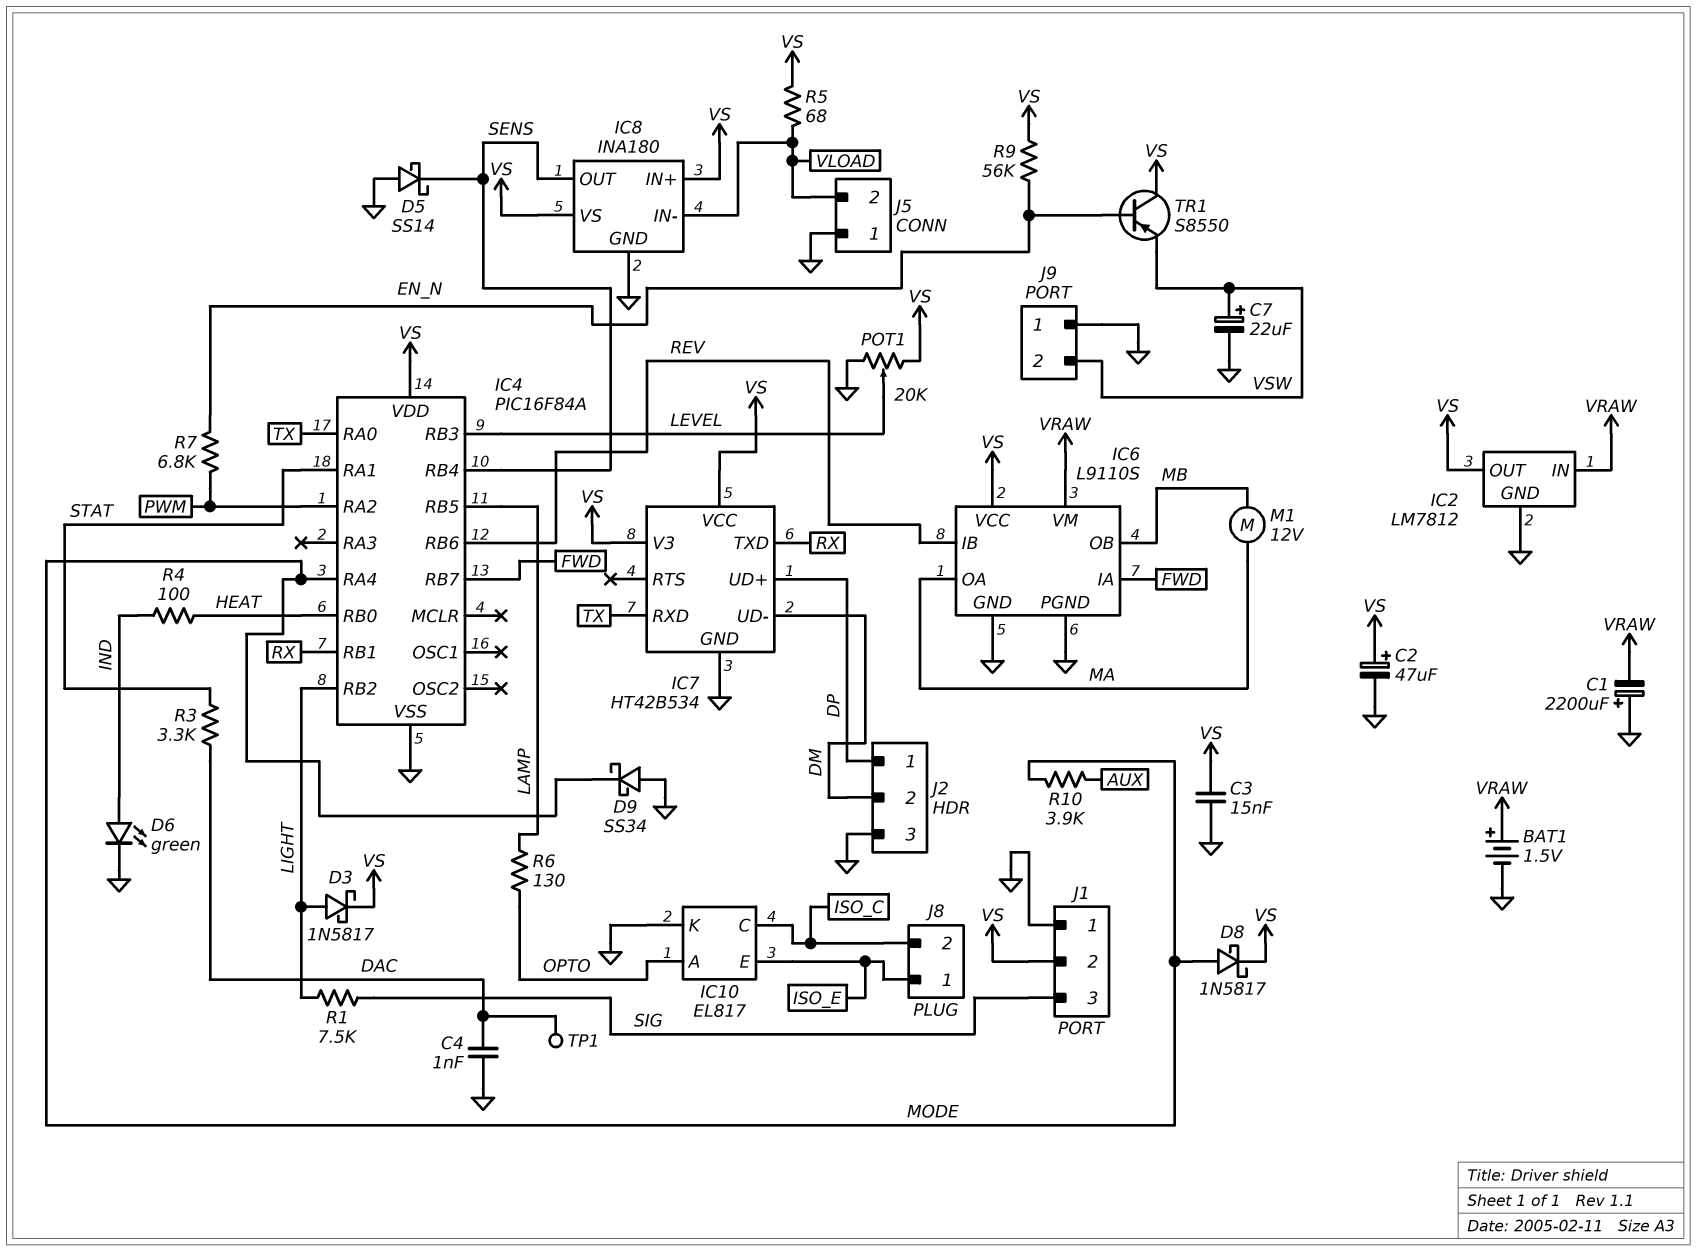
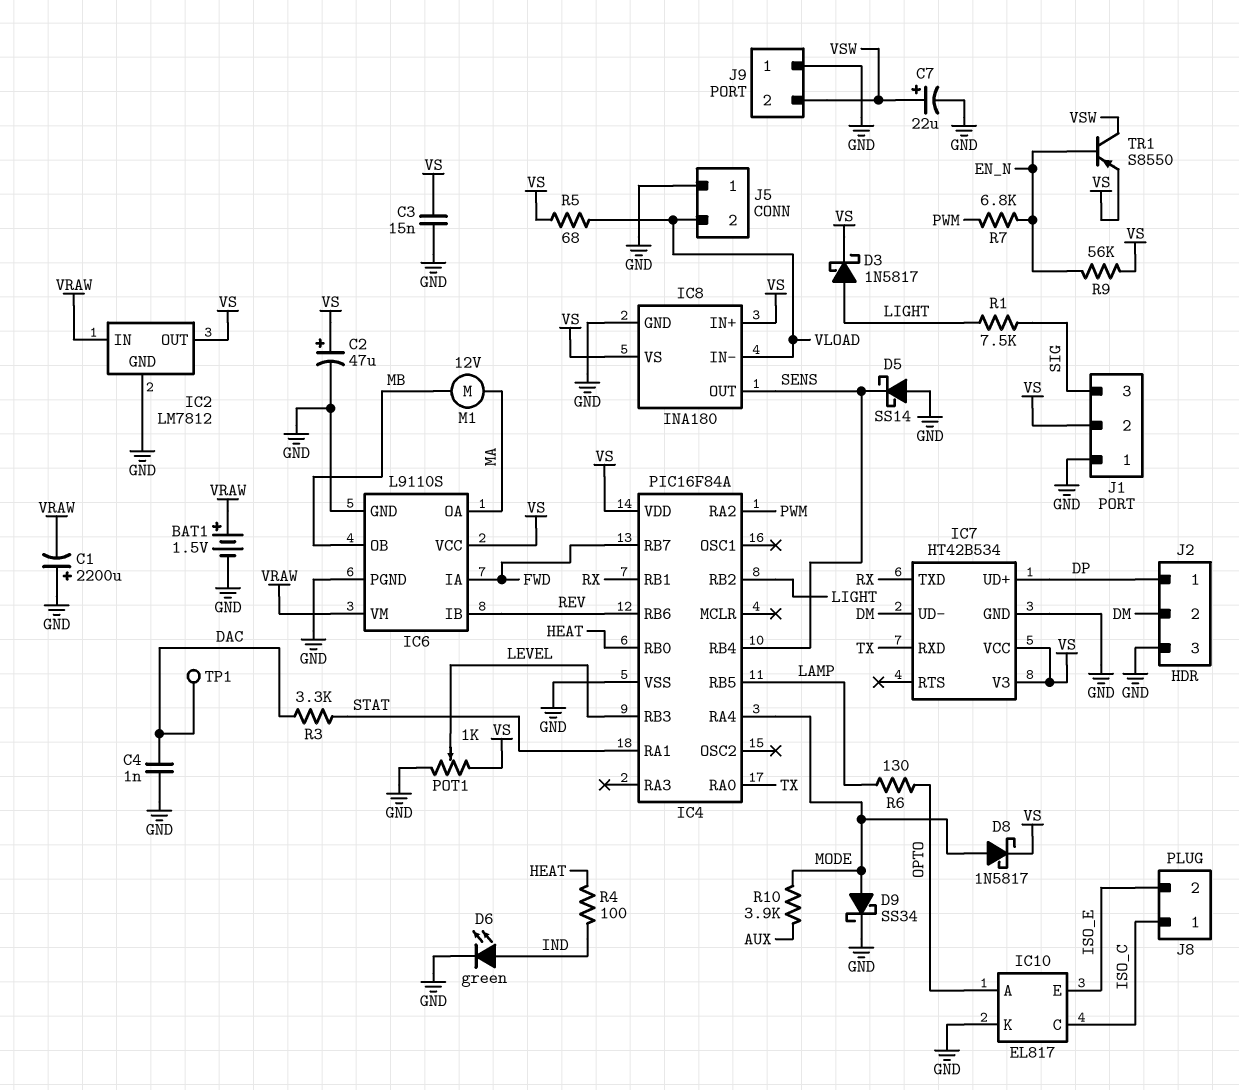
D9: schottky SS34 (A GND, K MODE) -> schottky SS34 (A MODE, K GND)
J8 pin 1: ISO_E -> ISO_C
J8 pin 2: ISO_C -> ISO_E
POT1: 20k (GND, VS, wiper LEVEL) -> 1k (GND, VS, wiper LEVEL)
TR1: PNP S8550 (B EN_N, C VS, E VSW) -> PNP S8550 (B EN_N, C VSW, E VS)

